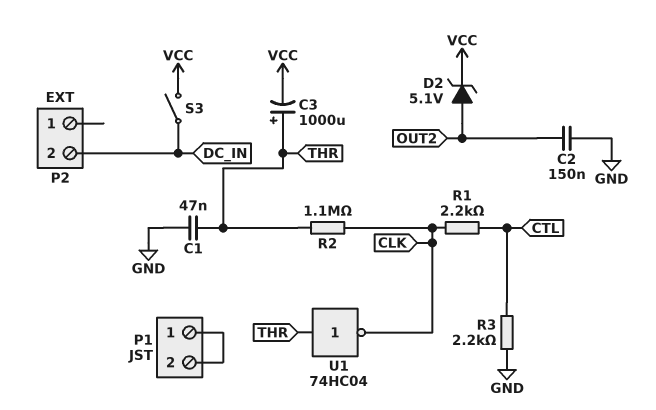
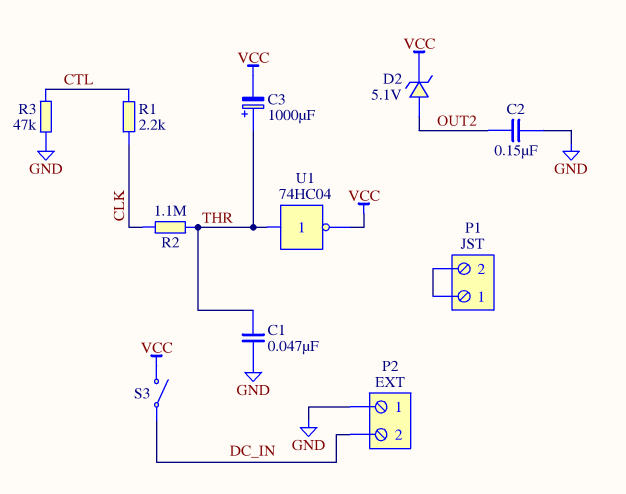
P2 pin 1: none -> GND
R3: 2.2k (CTL, GND) -> 47k (CTL, GND)
U1: NOT 74HC04 (in THR, out CLK) -> NOT 74HC04 (in THR, out VCC)

